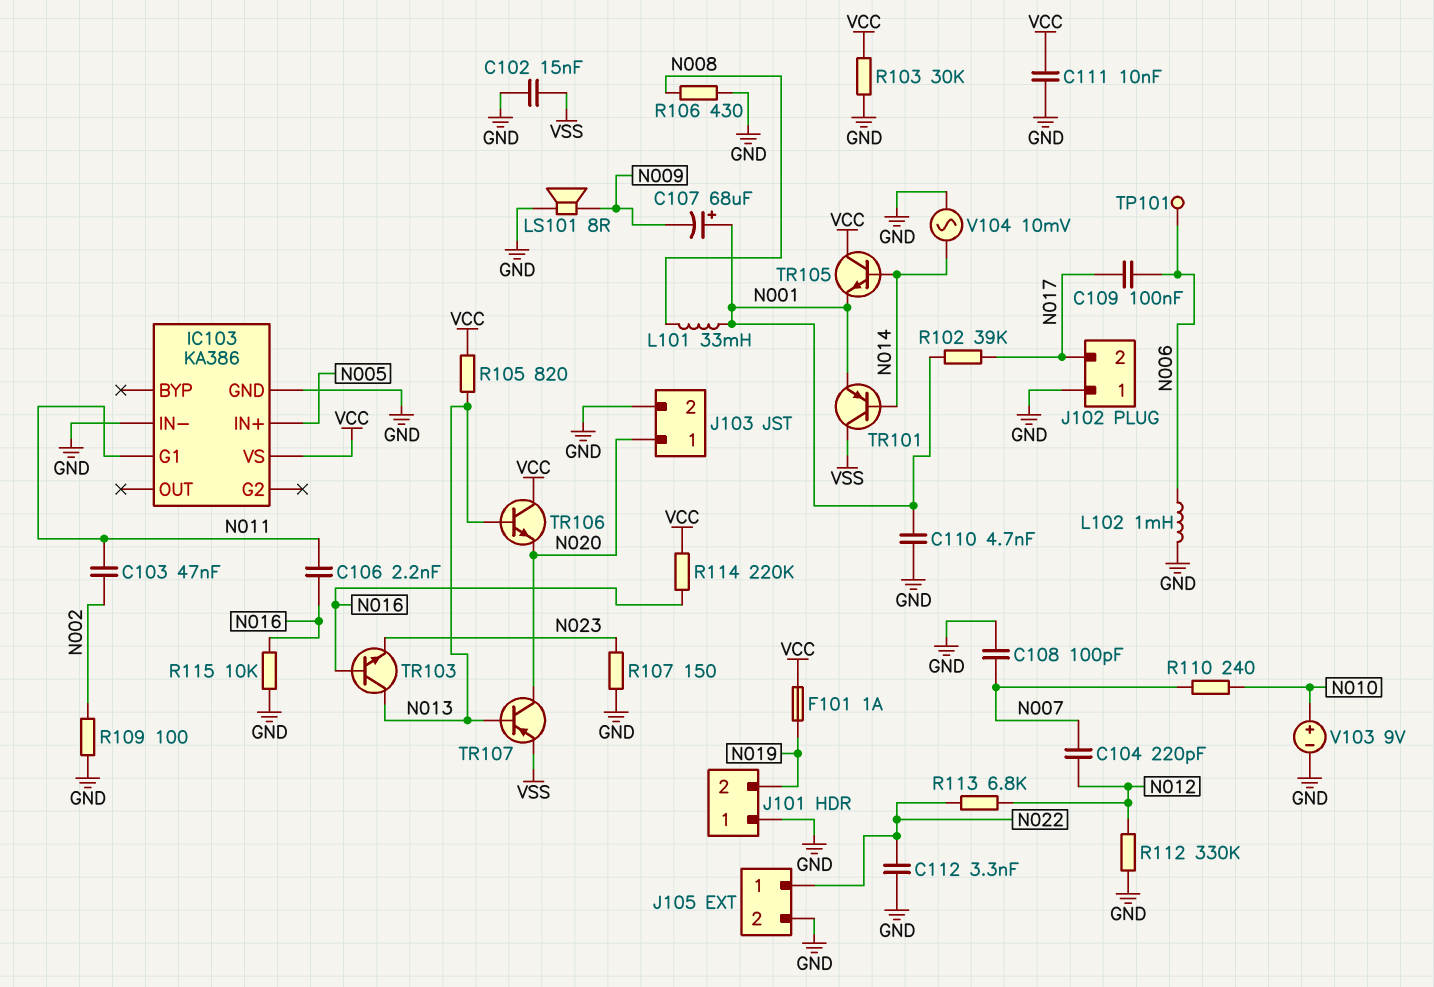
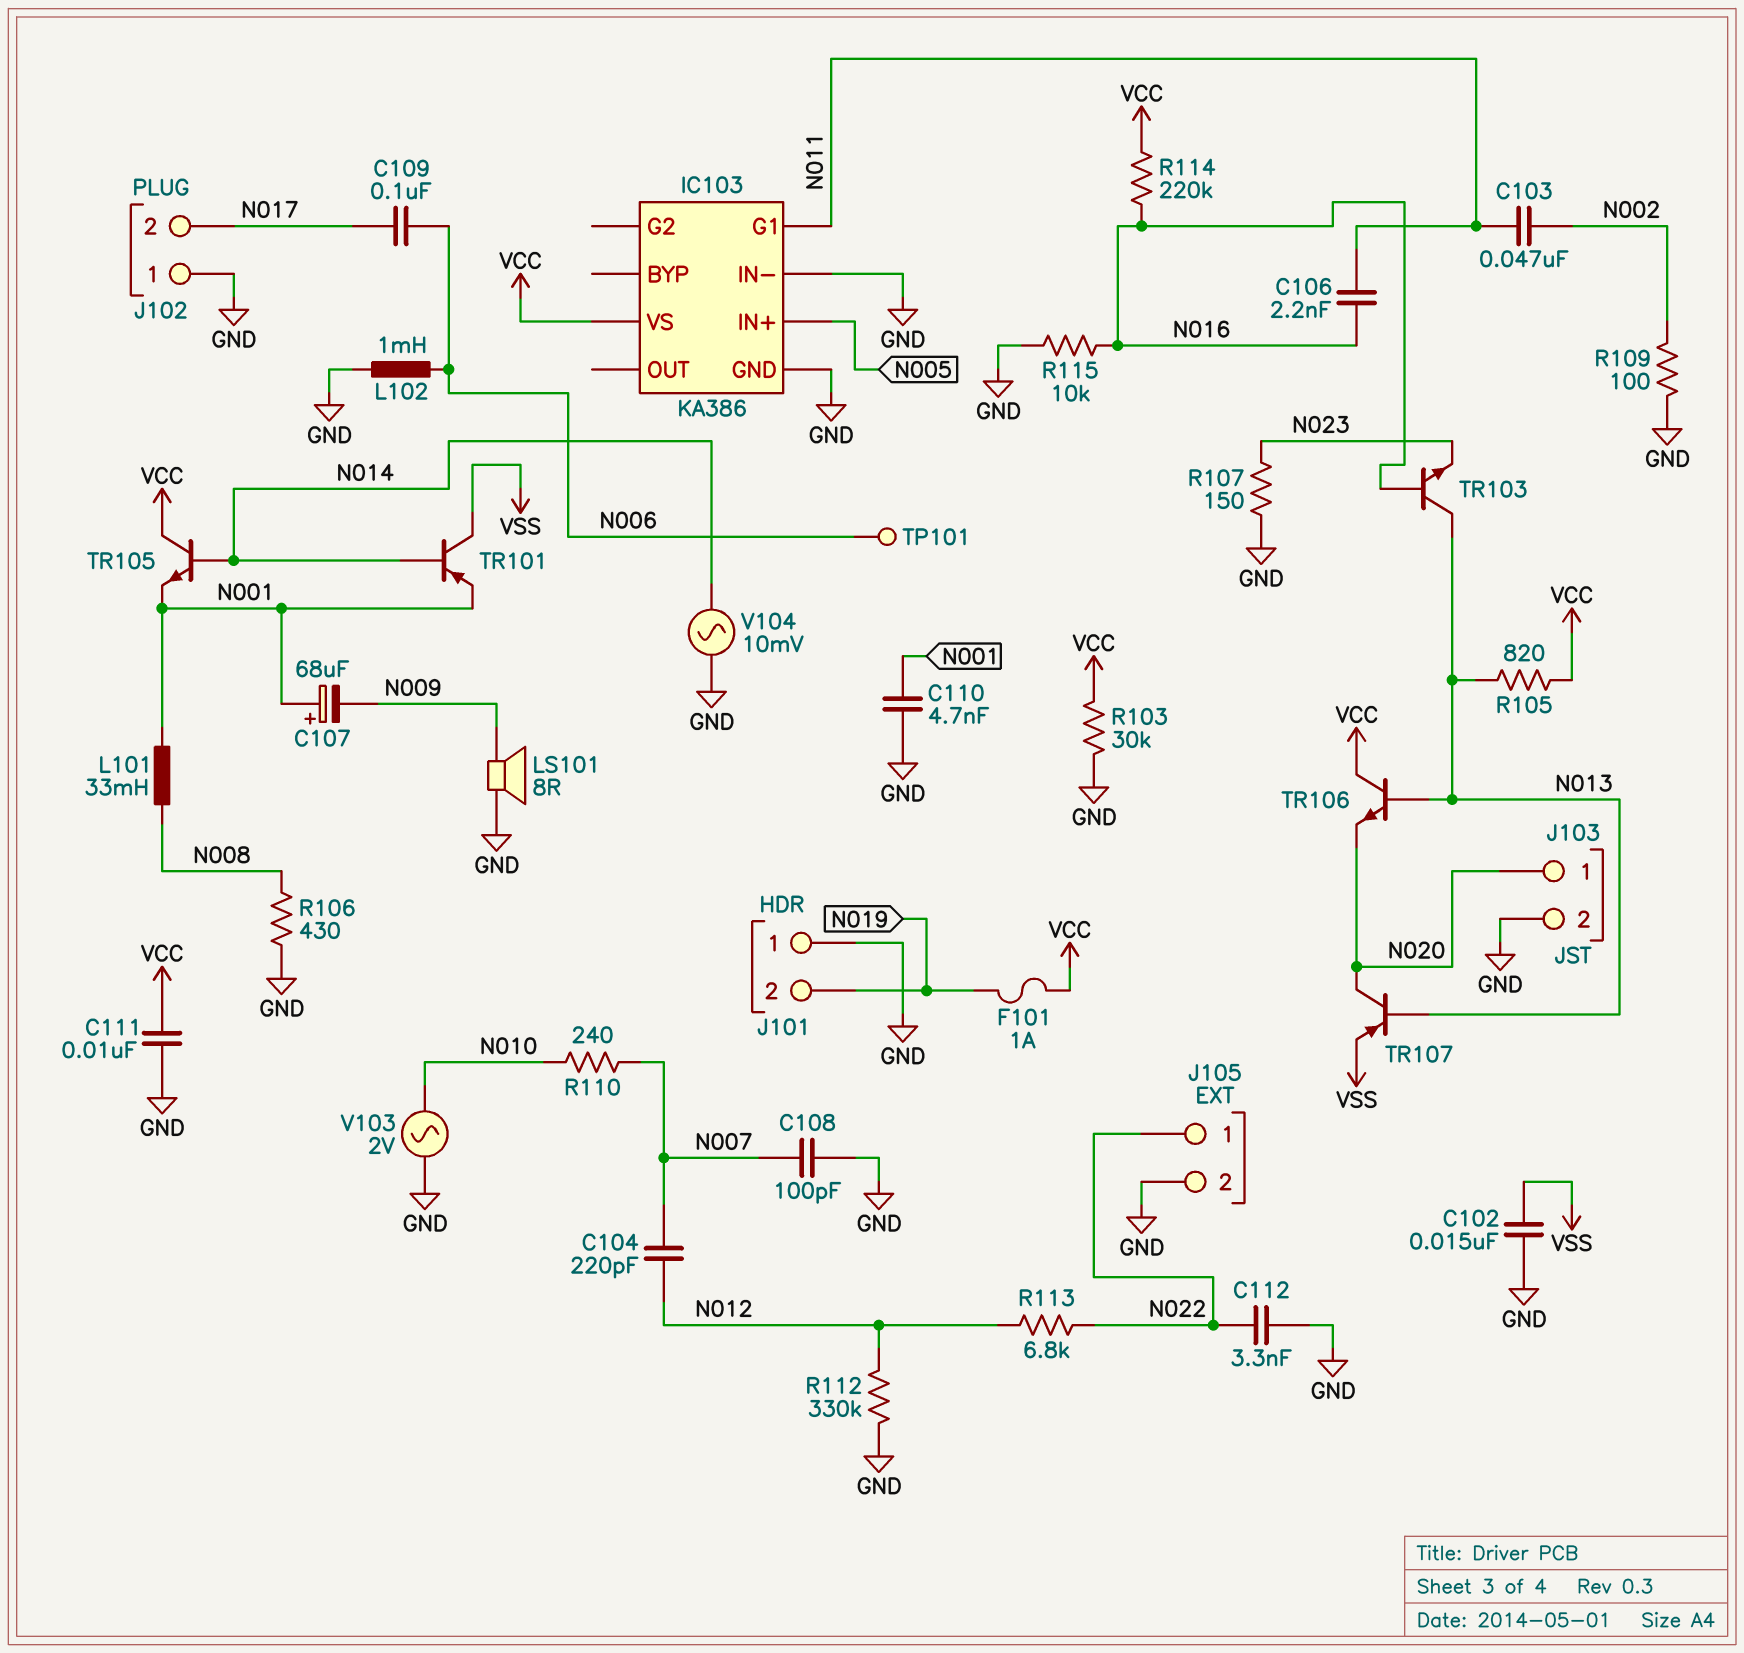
R102: 39k (N001, N017) -> none
V103: 9V (plus N010, minus GND) -> AC 2V (GND, N010)

